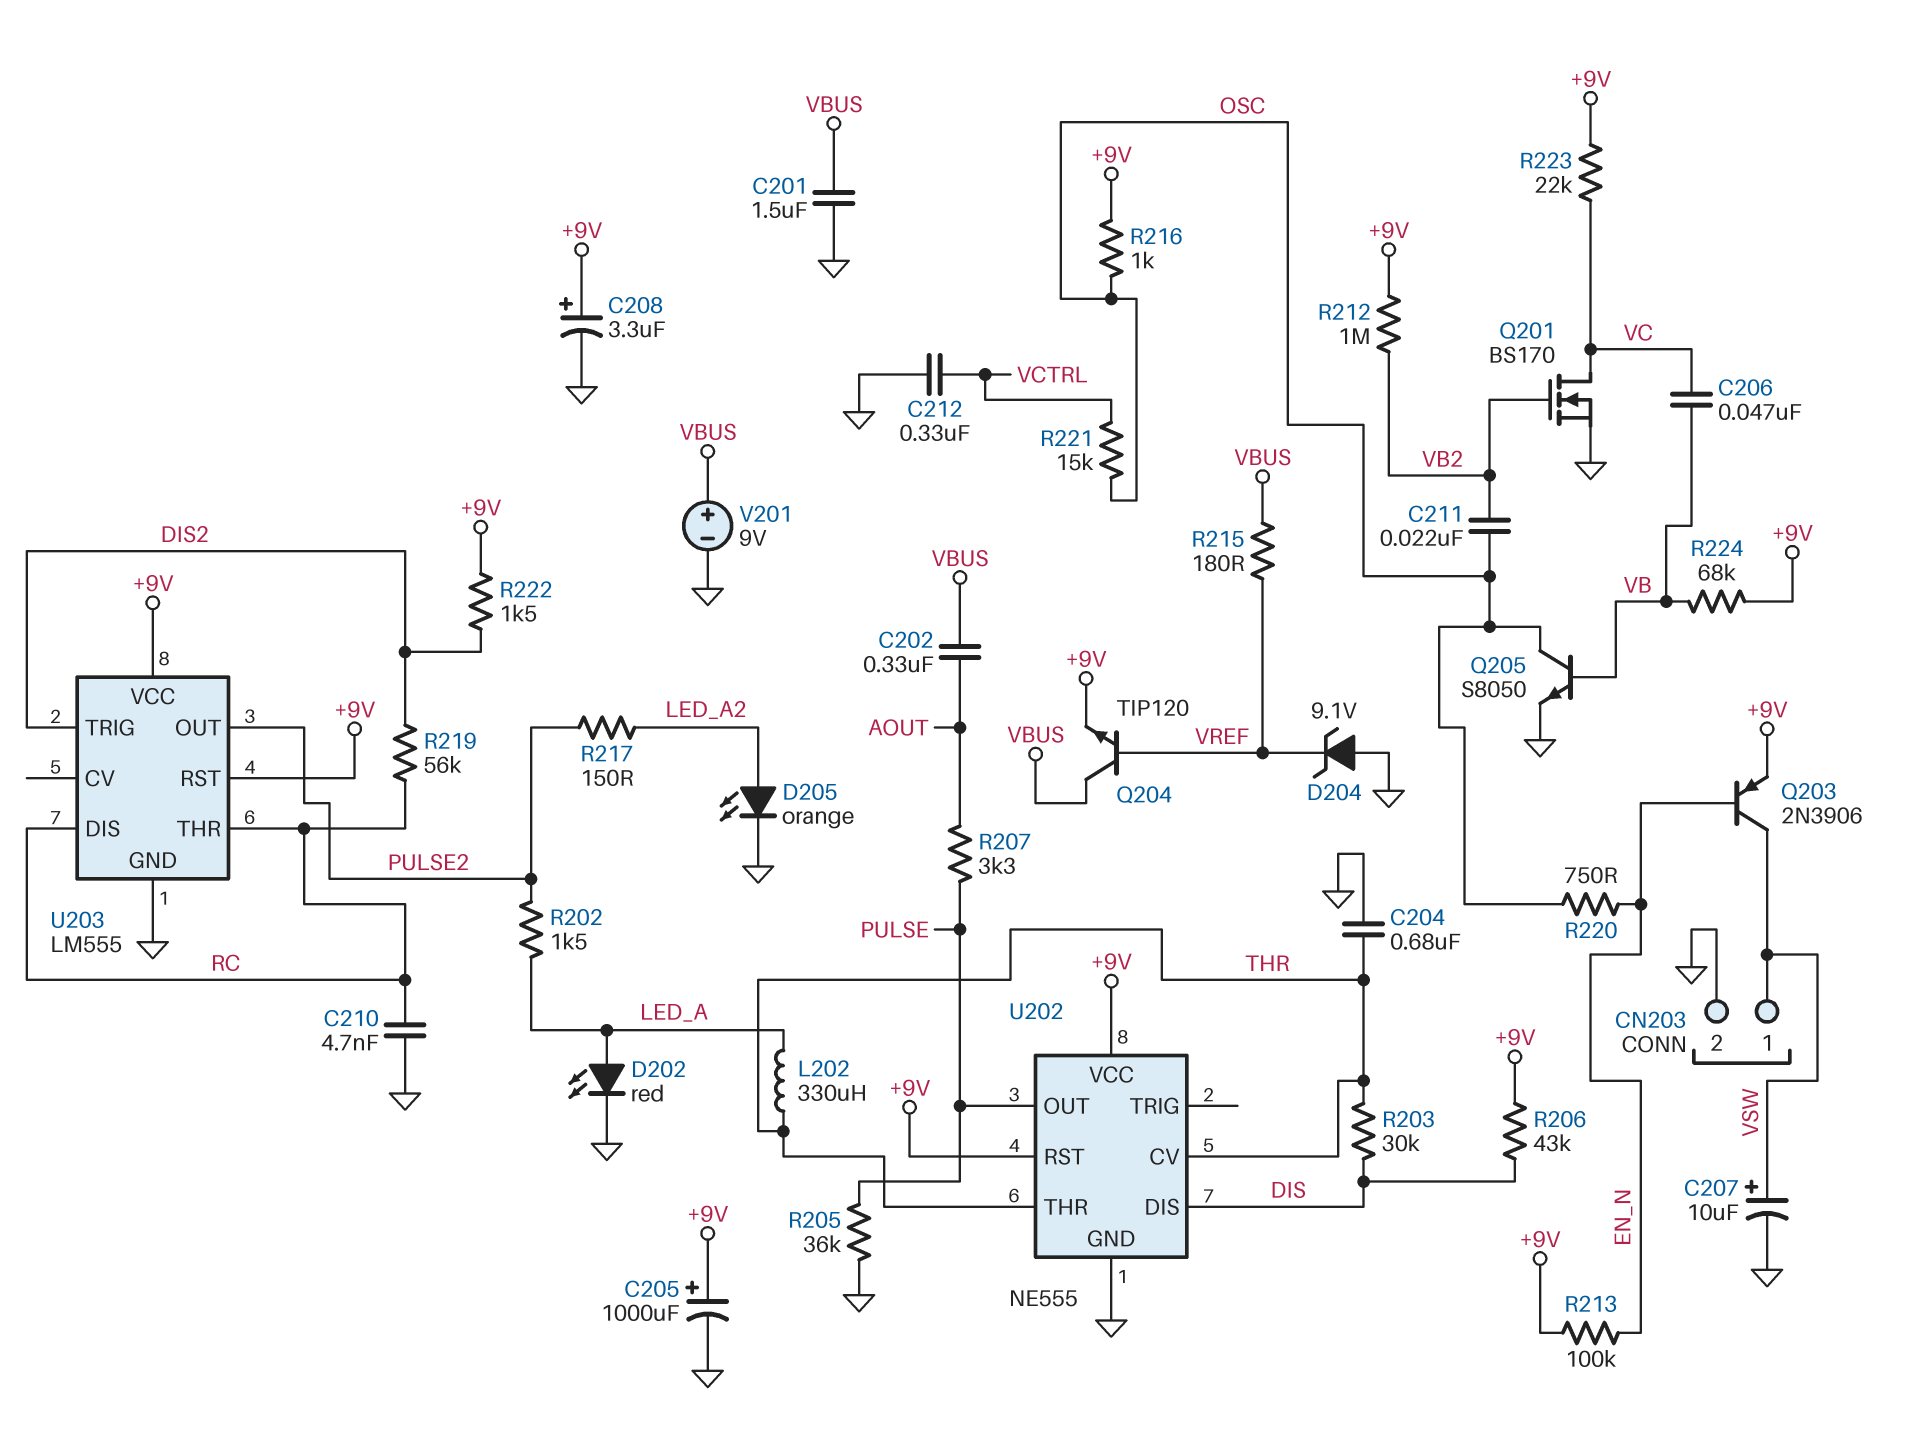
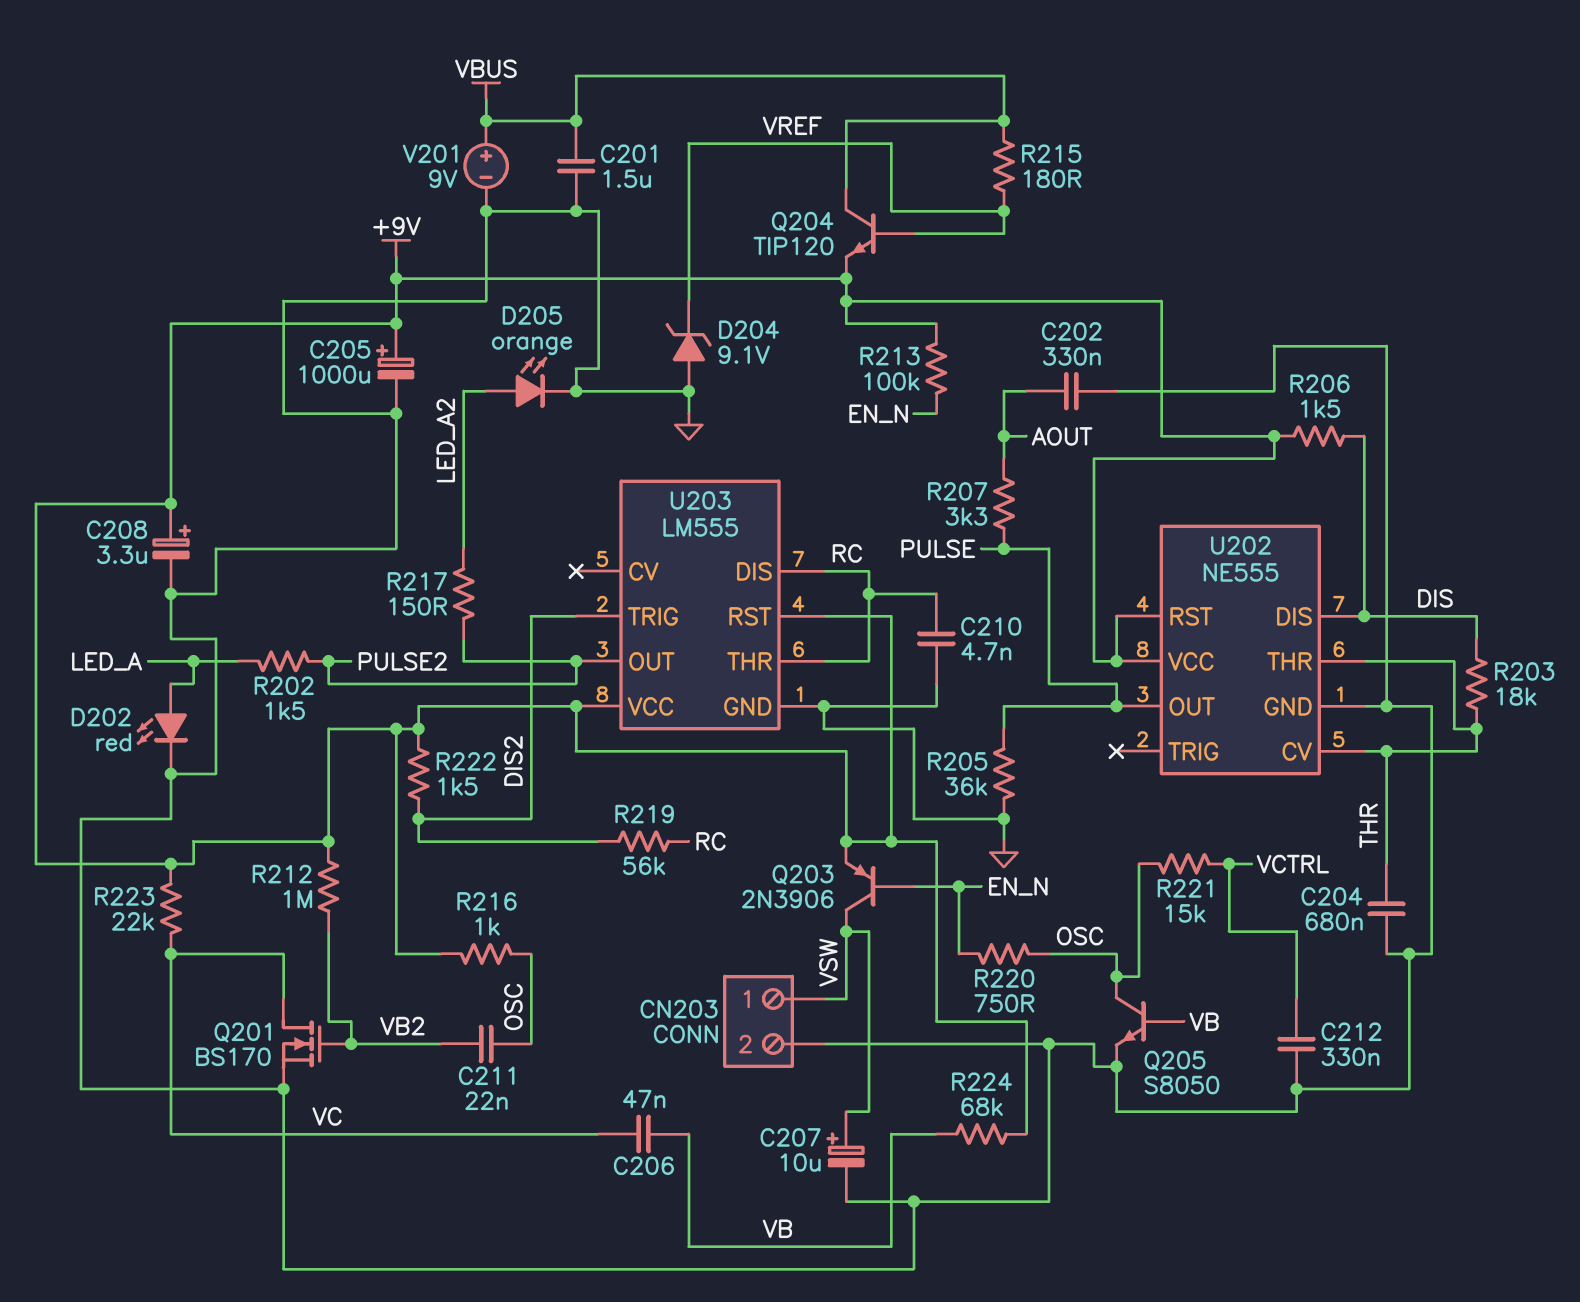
C202: 330nF (AOUT, VBUS) -> 330nF (AOUT, GND)
L202: 330uH (LED_A, THR) -> none
R203: 30k (DIS, THR) -> 18k (DIS, THR)
R206: 43k (+9V, DIS) -> 1.5k (+9V, DIS)

